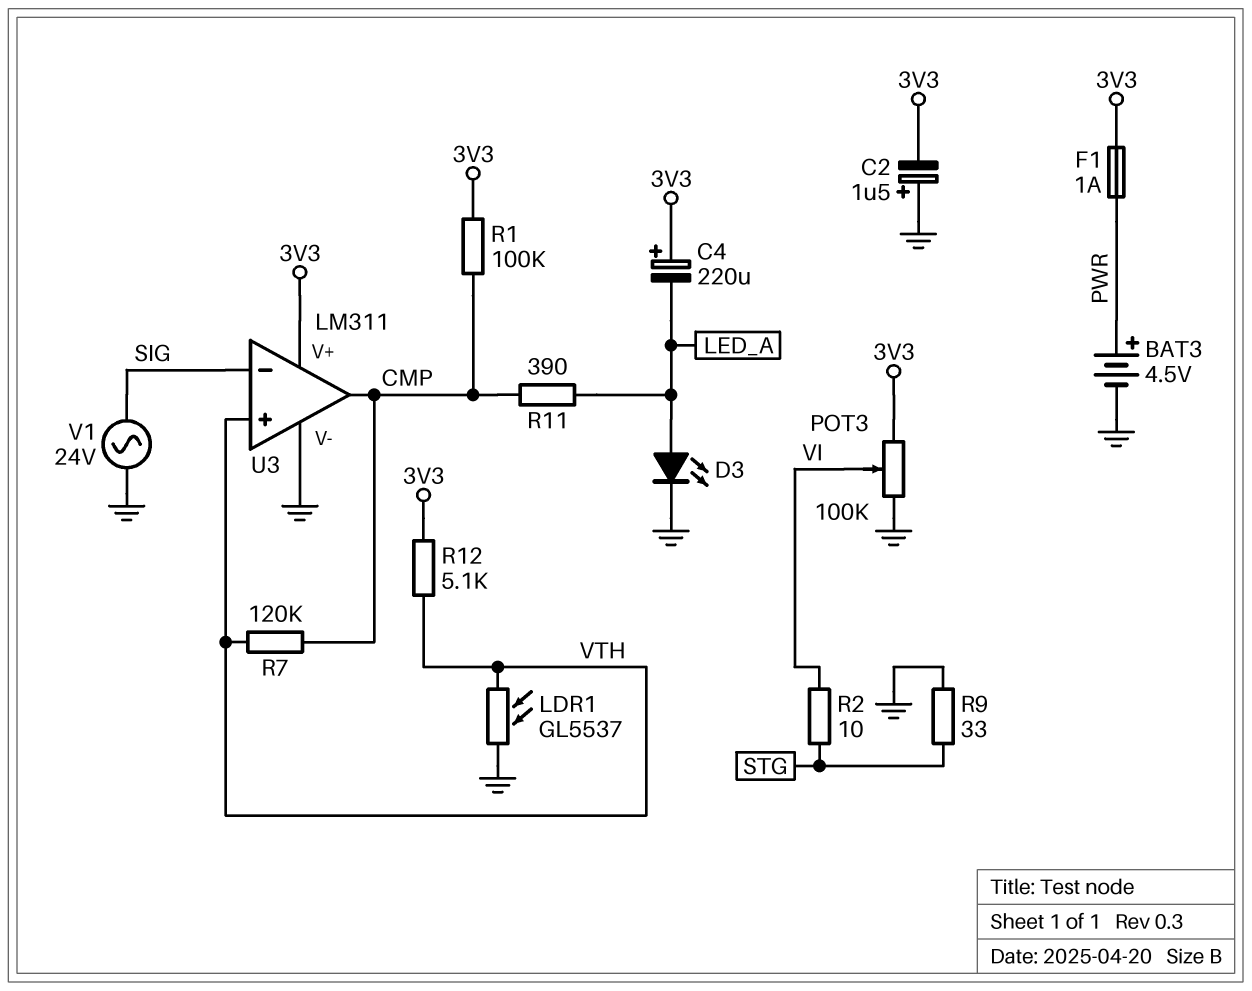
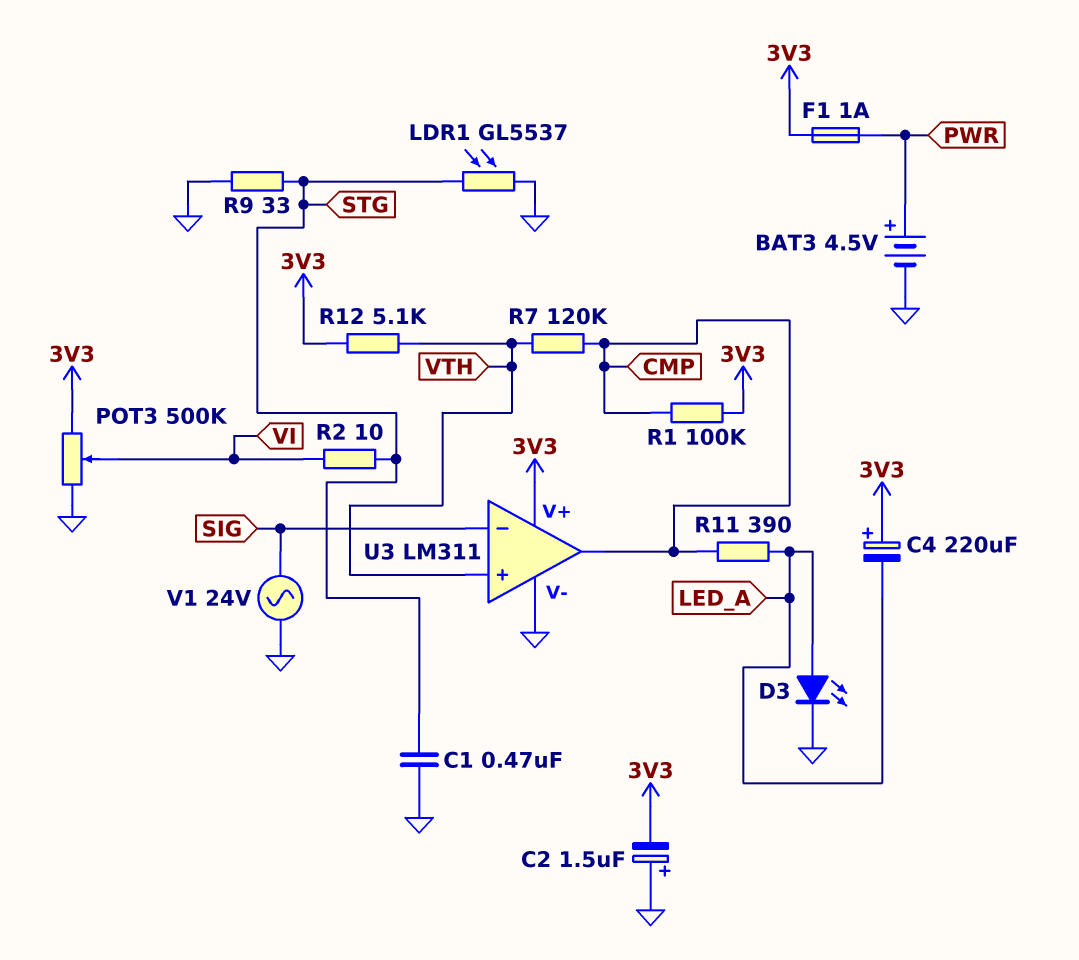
C1: none -> 470nF (GND, STG)
LDR1: GL5537 (GND, VTH) -> GL5537 (GND, STG)
POT3: 100k (3V3, GND, wiper VI) -> 500k (3V3, GND, wiper VI)

